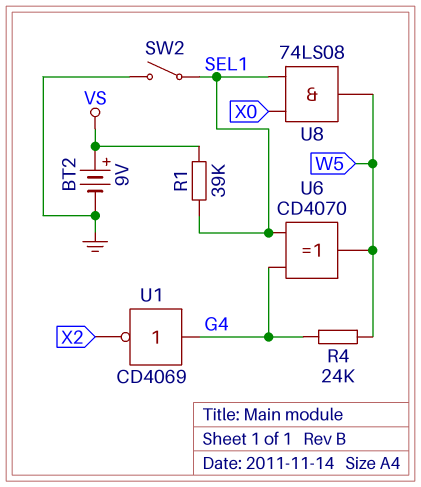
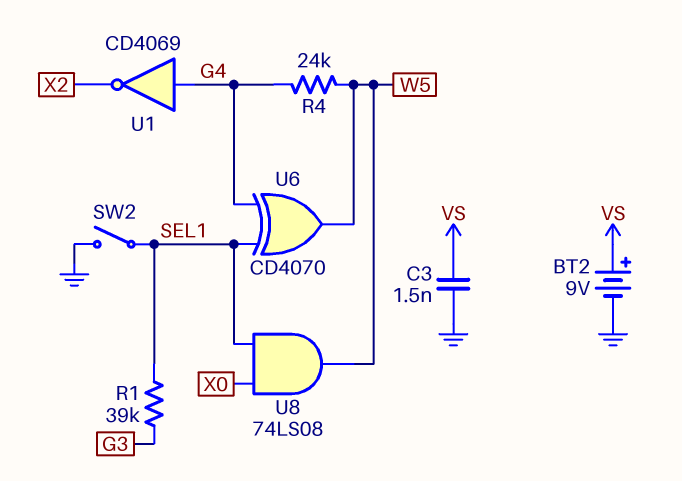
C3: none -> 1.5nF (GND, VS)
R1: 39k (SEL1, VS) -> 39k (G3, SEL1)

